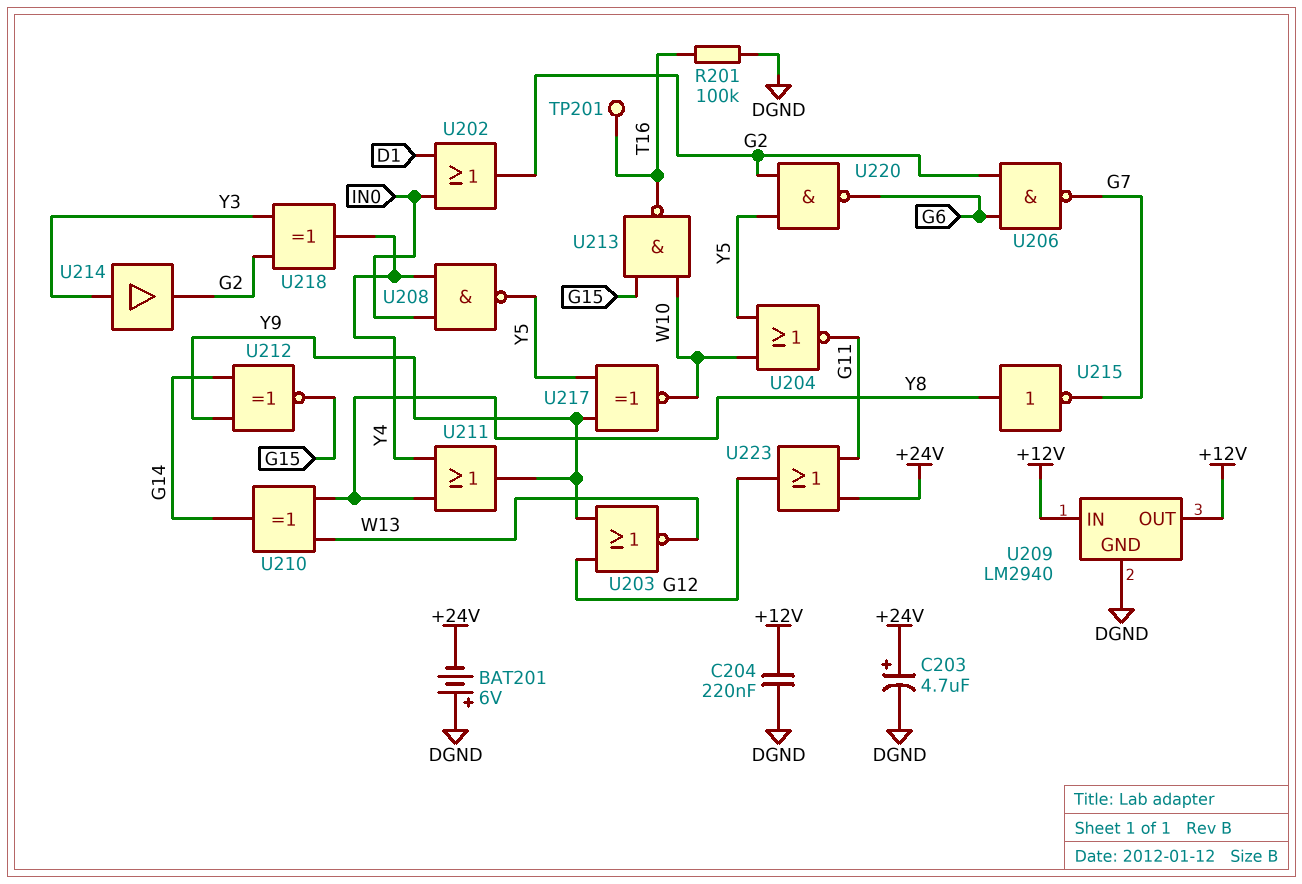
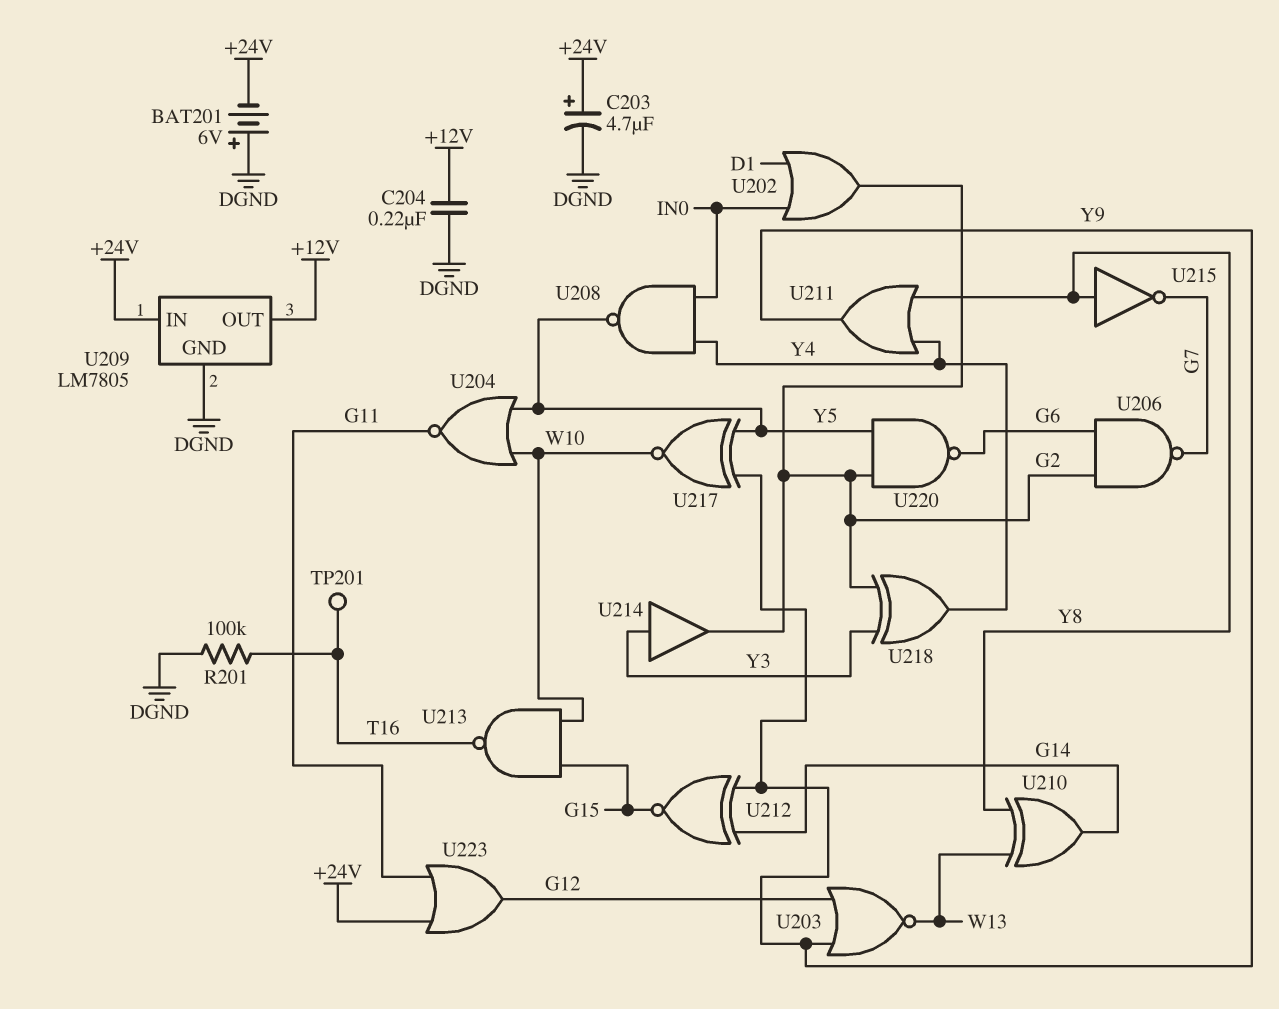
U209: LM2940 -> LM7805
U209 pin IN: +12V -> +24V

